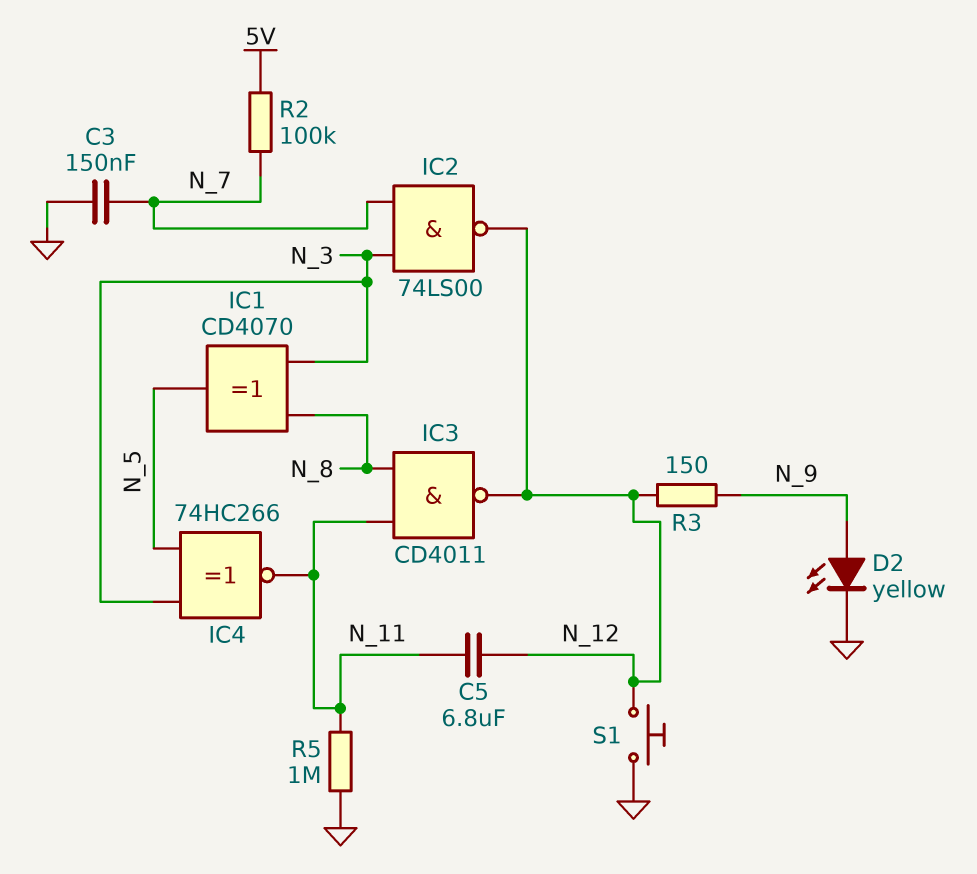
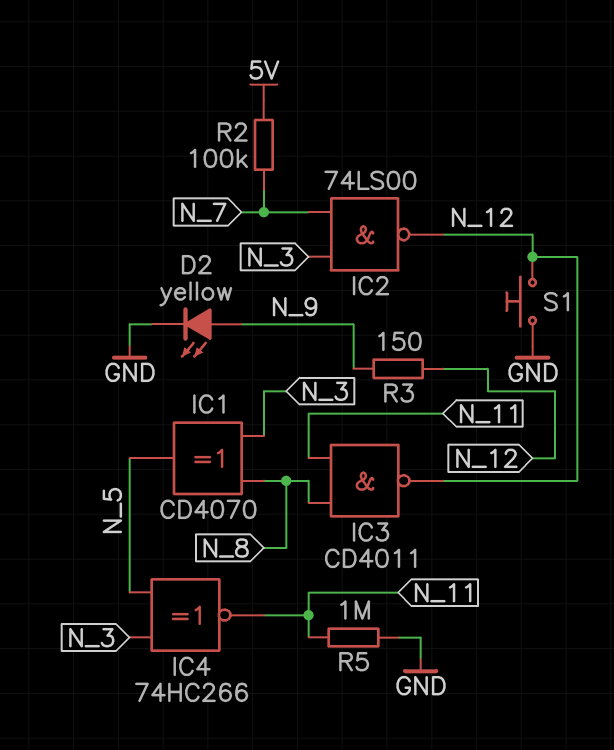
C3: 150nF (GND, N_7) -> none
C5: 6.8uF (N_11, N_12) -> none

